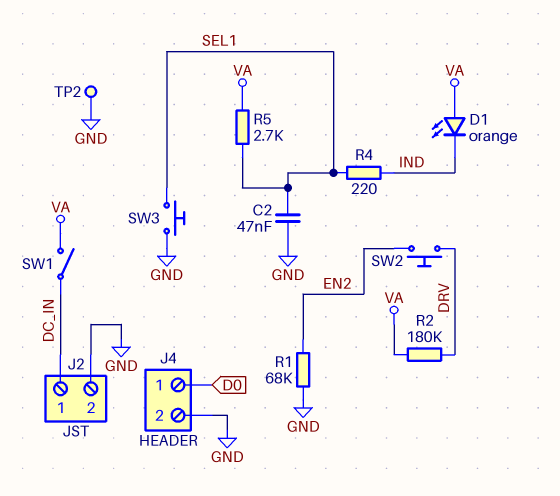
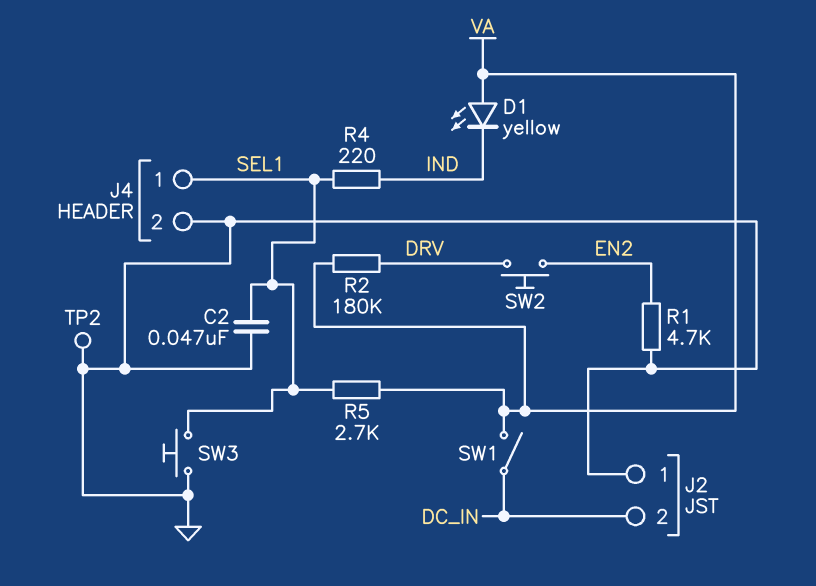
D1: LED orange (A VA, K IND) -> LED yellow (A VA, K IND)
J2 pin 1: DC_IN -> GND
J2 pin 2: GND -> DC_IN
J4 pin 1: D0 -> SEL1
R1: 68k (EN2, GND) -> 4.7k (EN2, GND)

